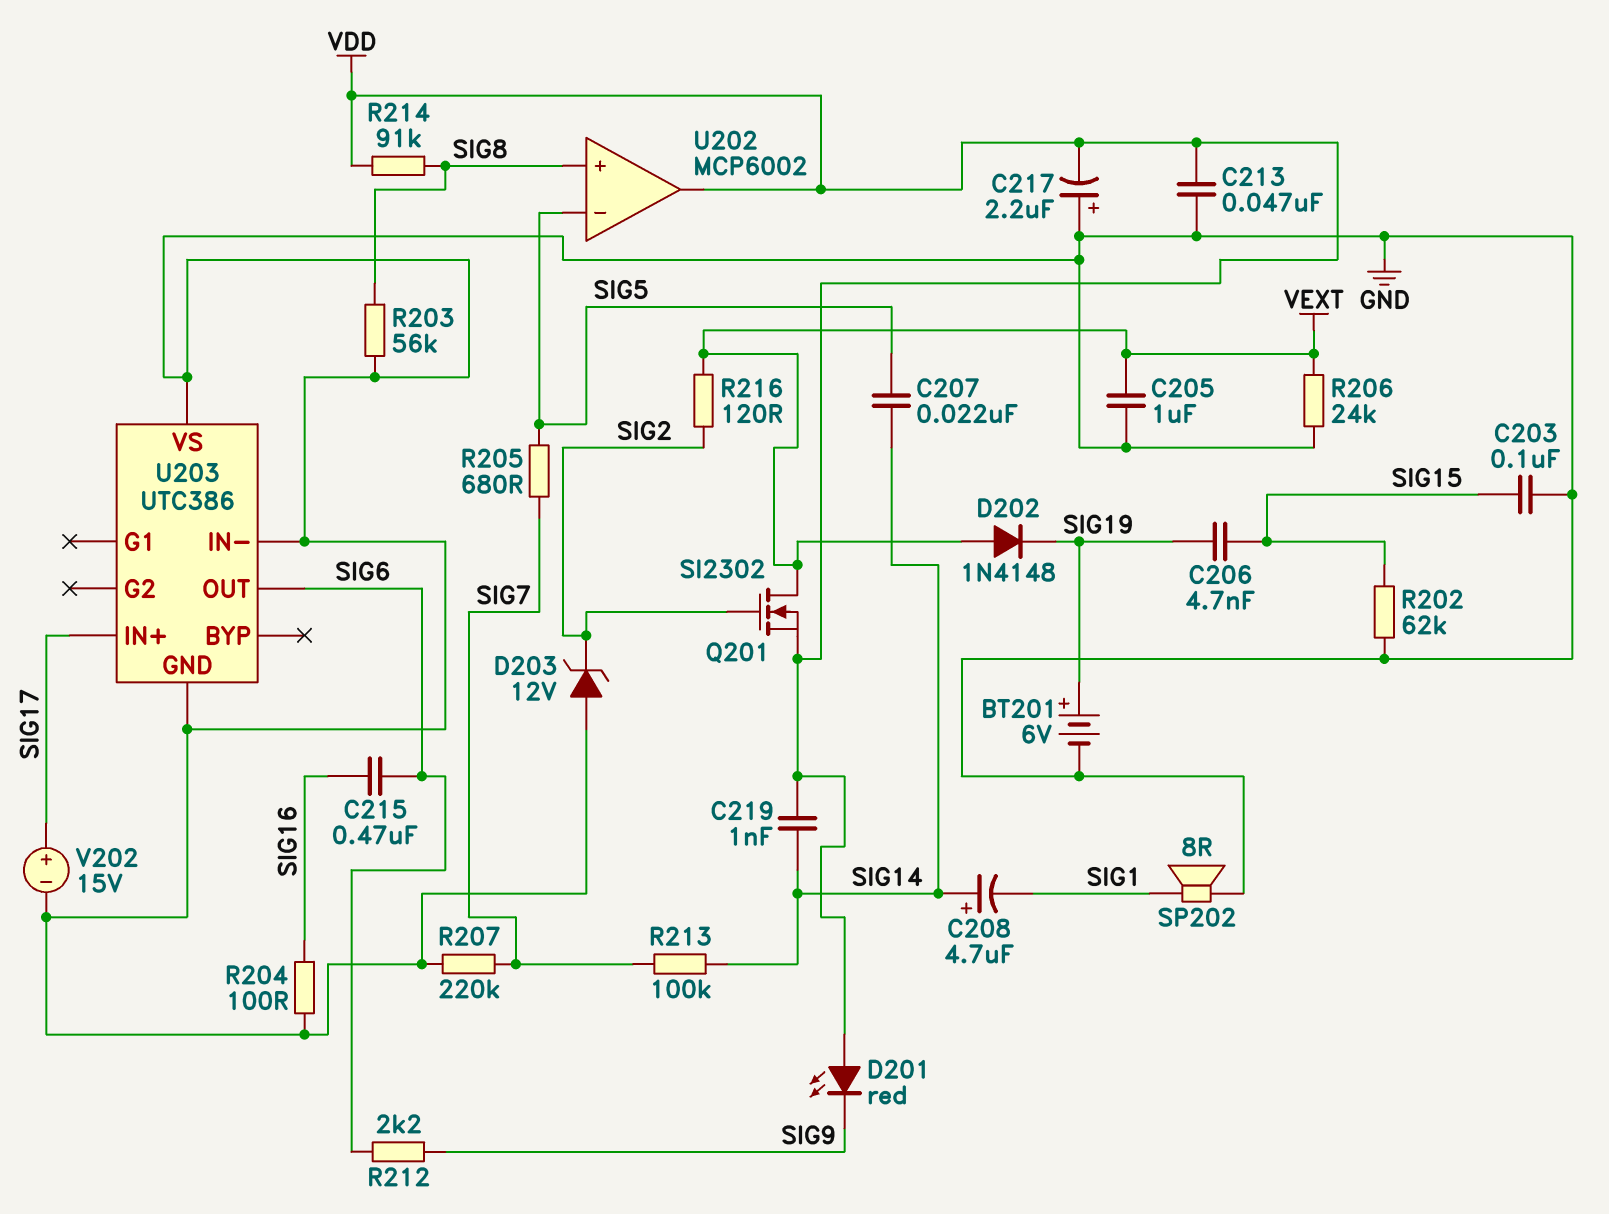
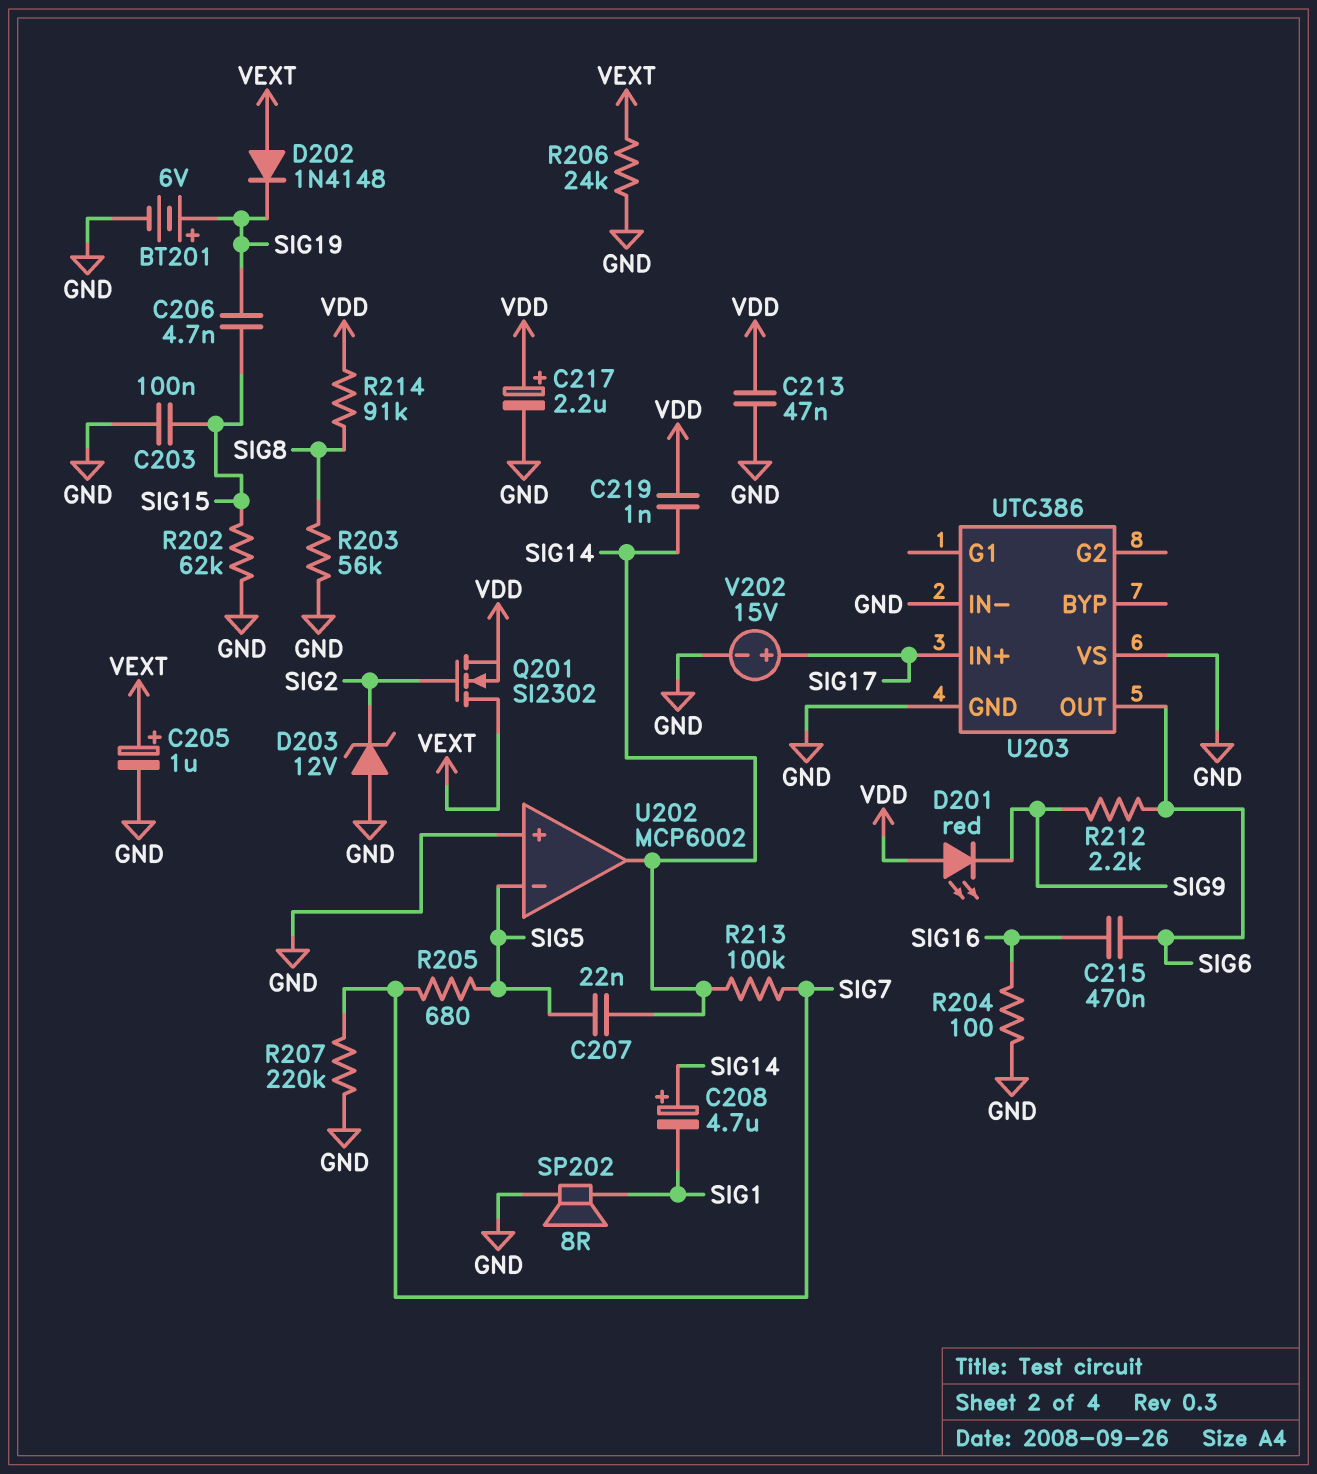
C205: 1uF (GND, VEXT) -> 1uF (plus VEXT, minus GND)
C217: 2.2uF (plus GND, minus VDD) -> 2.2uF (plus VDD, minus GND)
R216: 120 (SIG2, VEXT) -> none
U202 pin in+: SIG8 -> GND
U202 pin out: VDD -> SIG14

